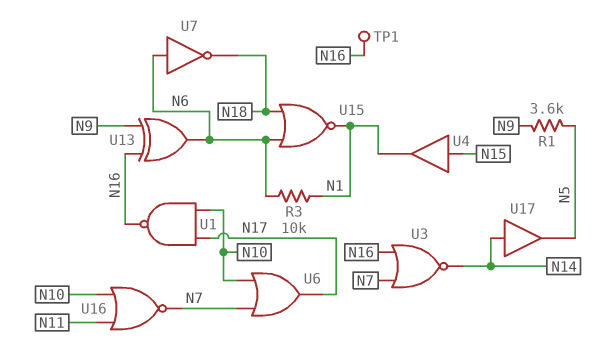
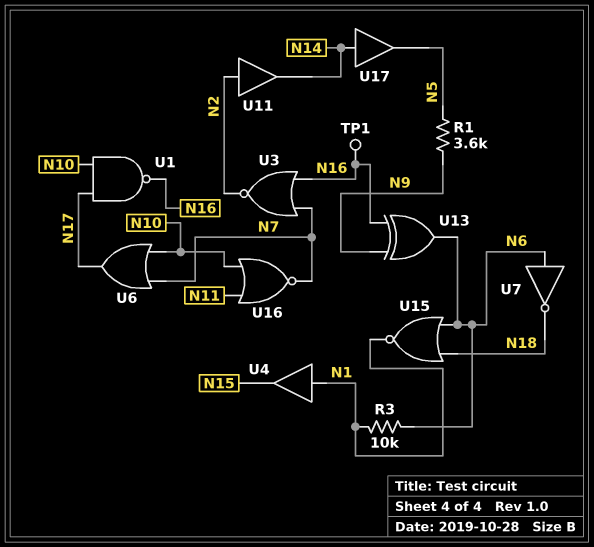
U3: NOR (in N7, in N16, out N14) -> NOR (in N7, in N16, out N2)
U4: buffer (in N15, out N1) -> buffer (in N1, out N15)
U11: none -> buffer (in N2, out N14)

